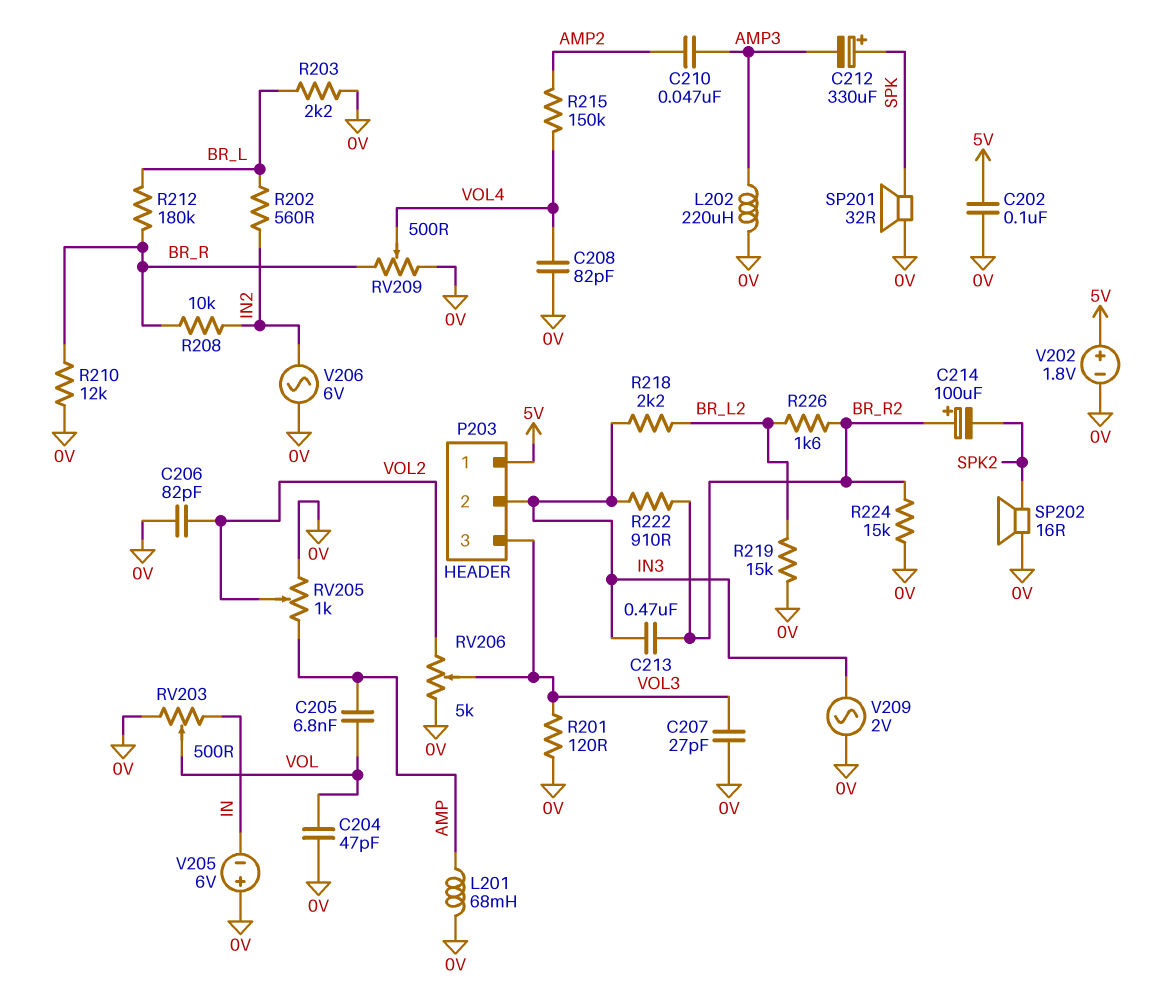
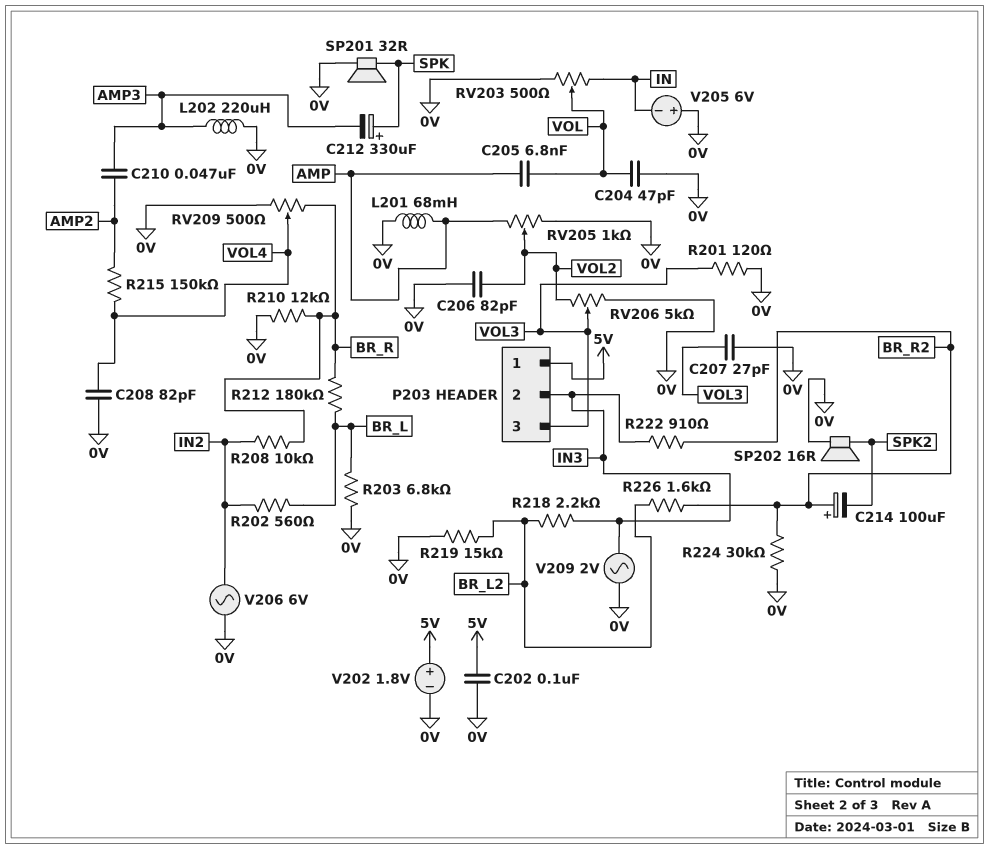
C213: 470nF (BR_R2, IN3) -> none
R203: 2.2k (0V, BR_L) -> 6.8k (0V, BR_L)
R224: 15k (0V, BR_R2) -> 30k (0V, BR_R2)

